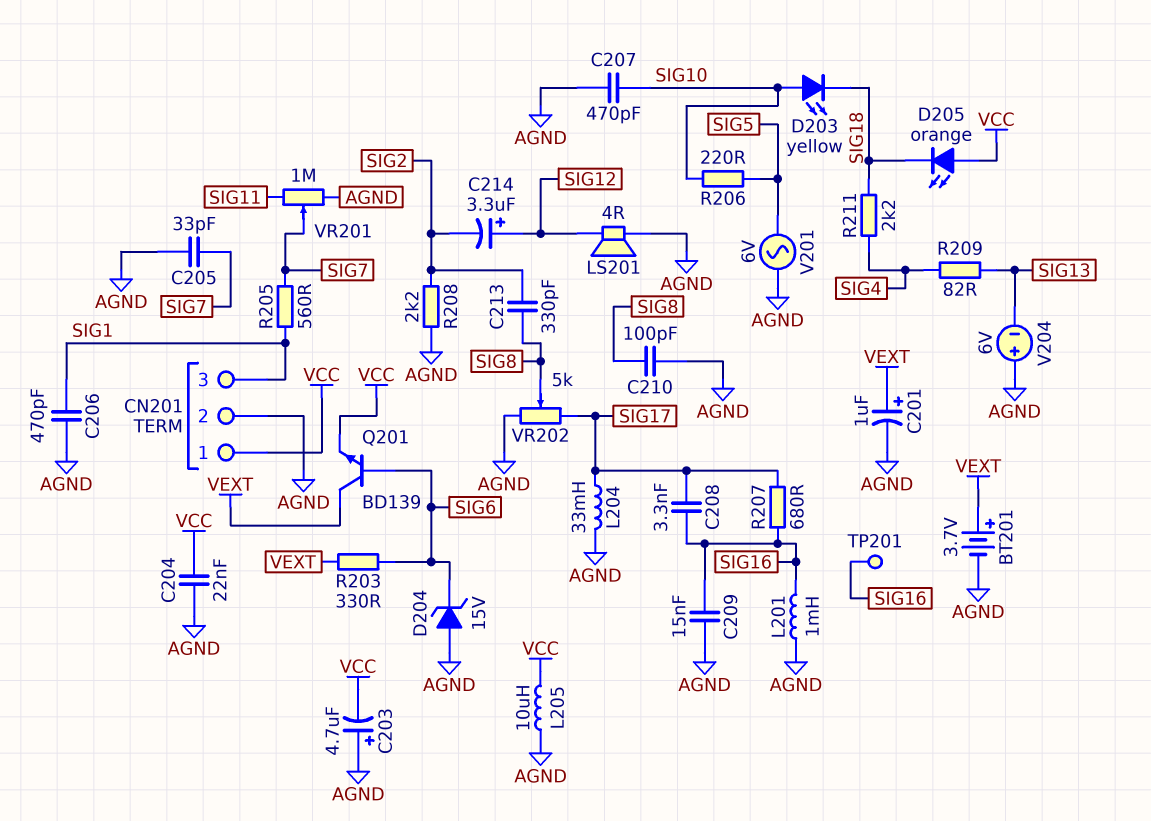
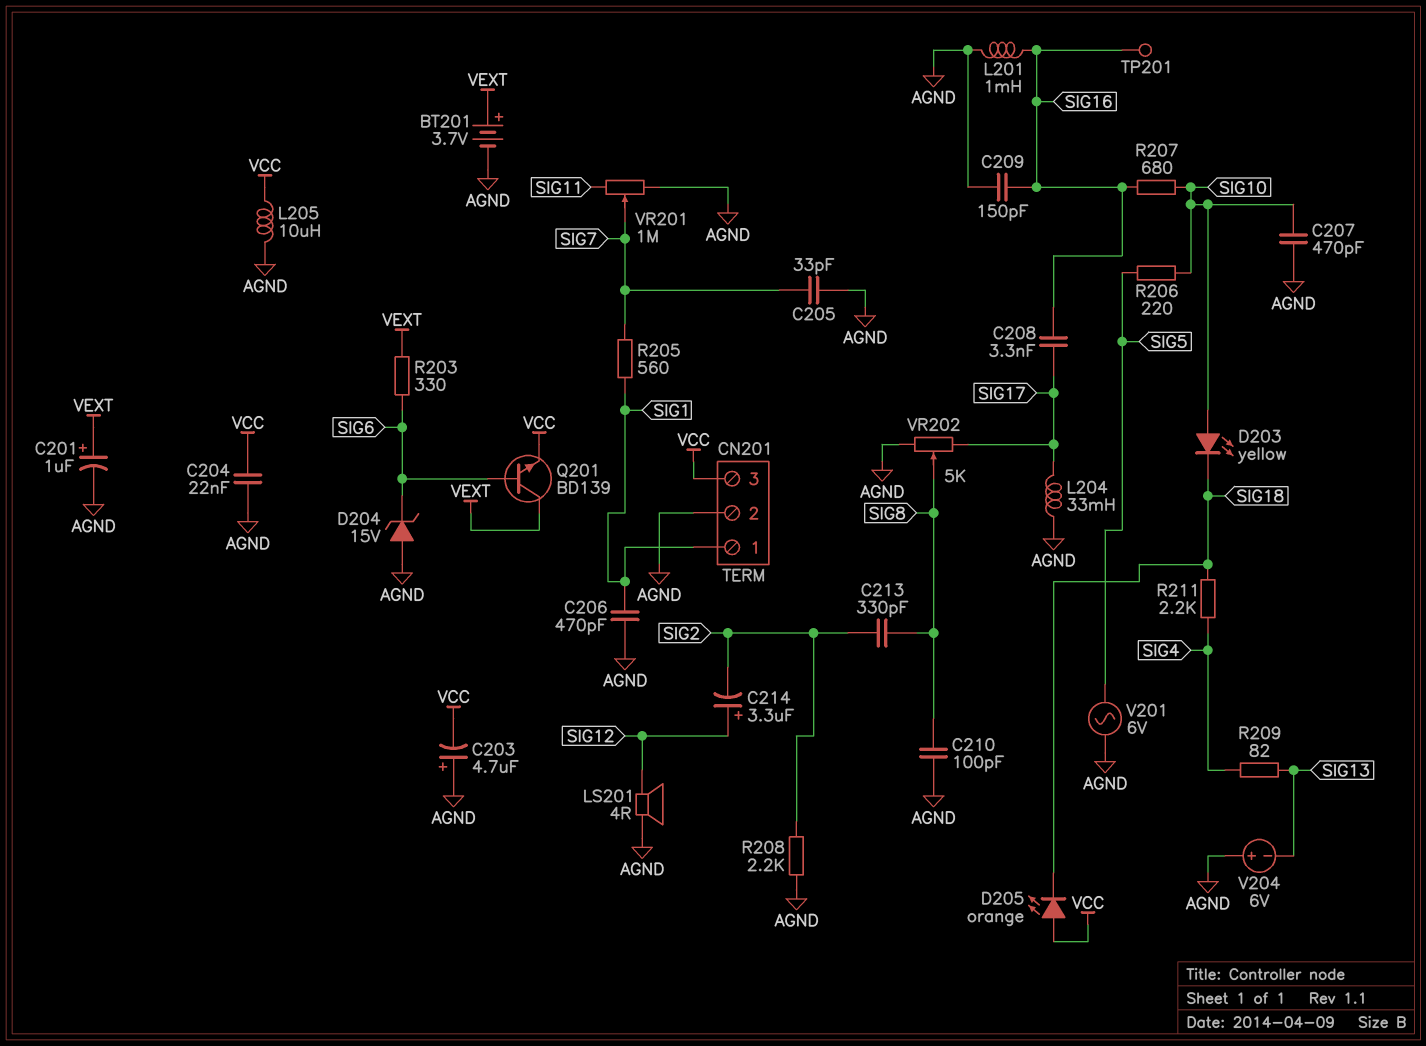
C209: 15nF (AGND, SIG16) -> 150pF (AGND, SIG16)
CN201 pin 1: VCC -> SIG1
CN201 pin 3: SIG1 -> VCC
R207: 680 (SIG16, SIG17) -> 680 (SIG10, SIG16)

